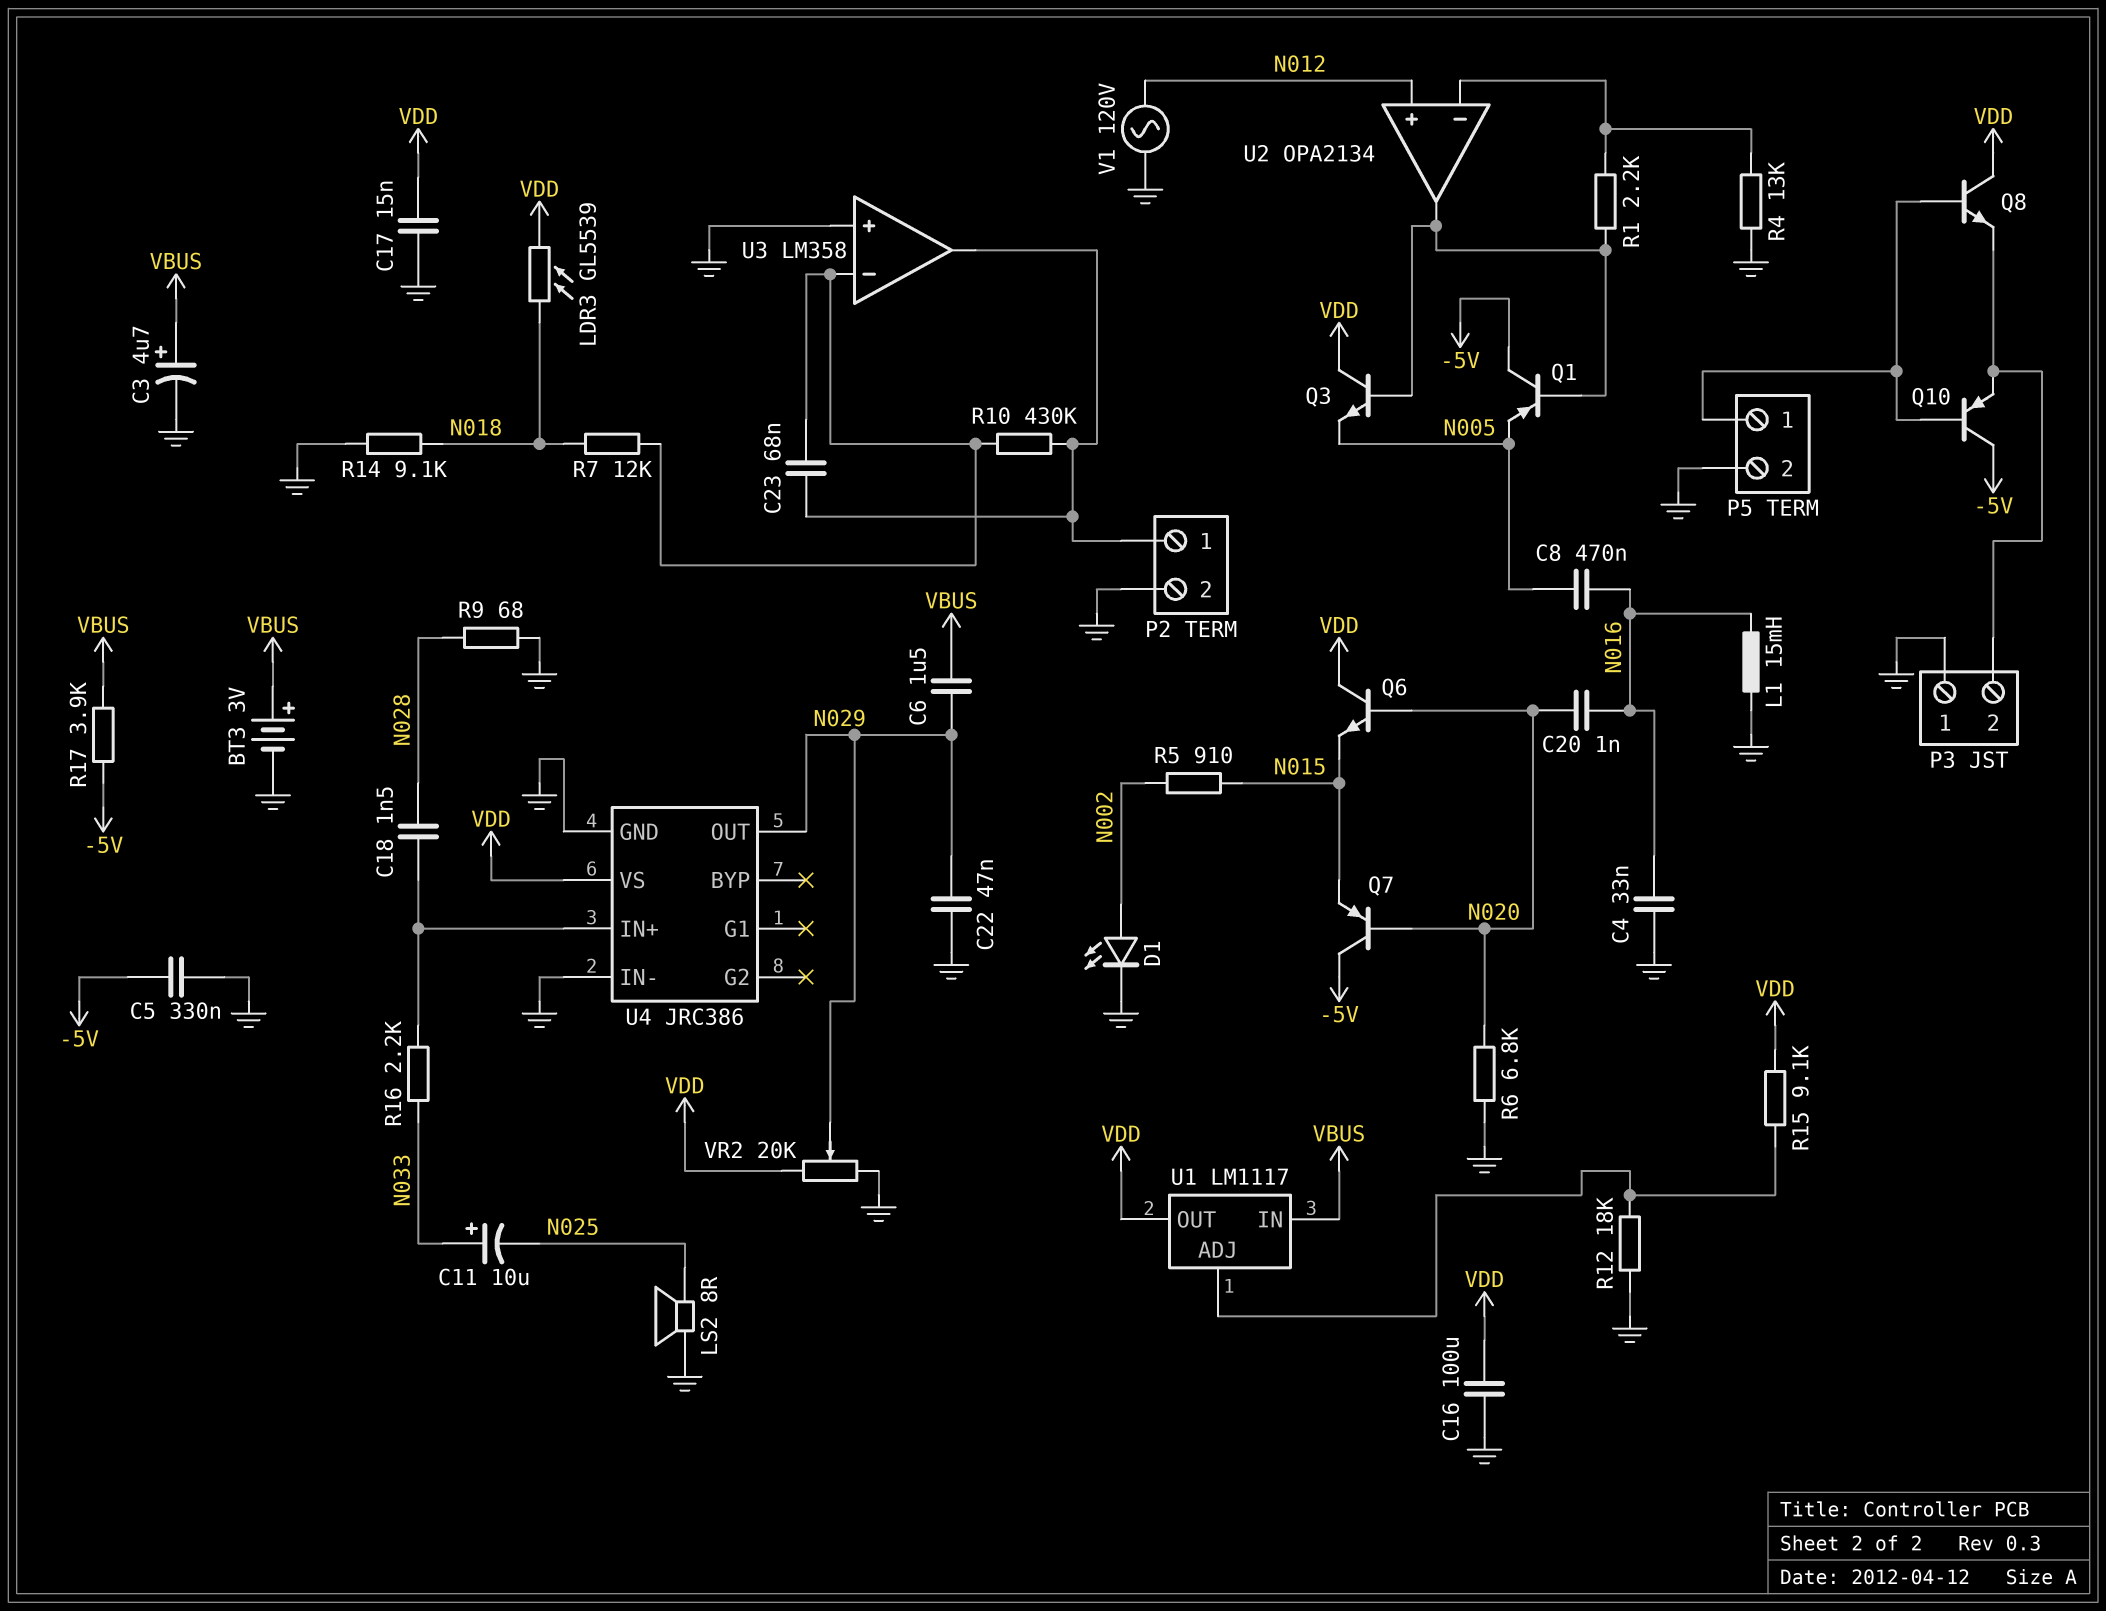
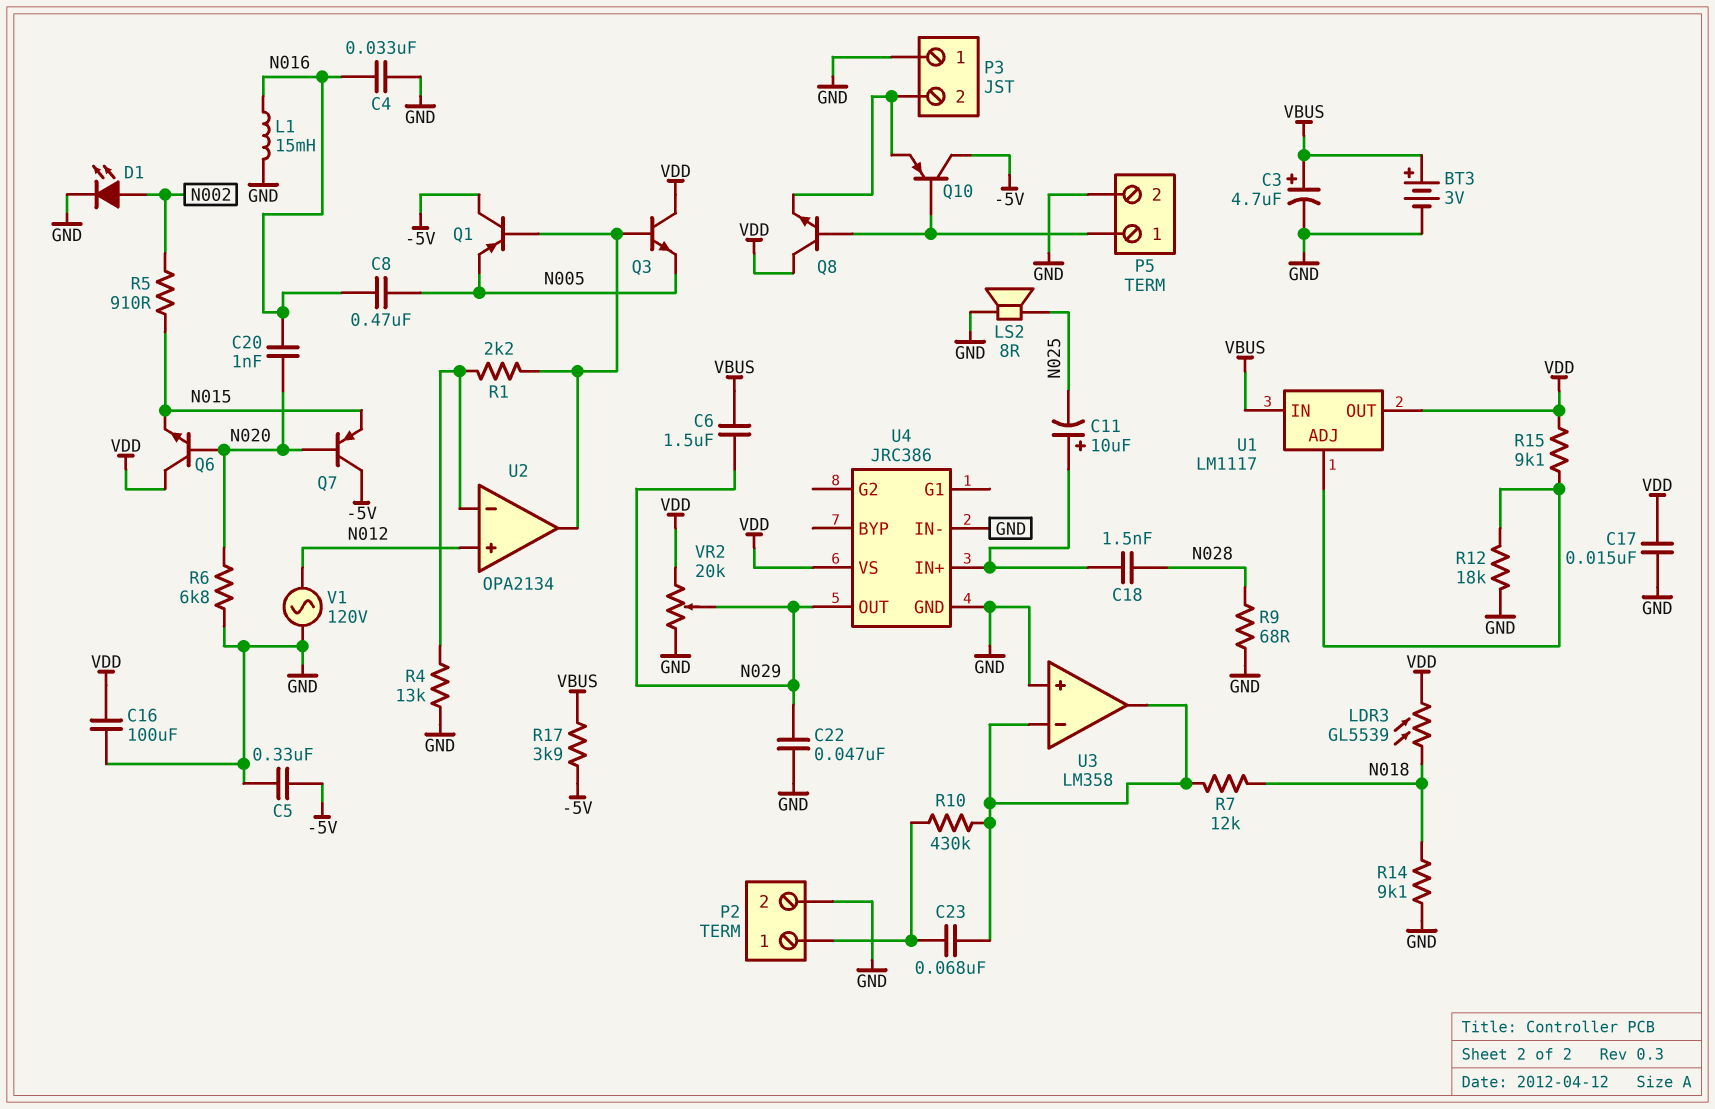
C11: 10uF (plus N033, minus N025) -> 10uF (plus U4/IN+, minus N025)
R16: 2.2k (N033, U4/IN+) -> none
U3 pin out: P2/1 -> U3/in-

